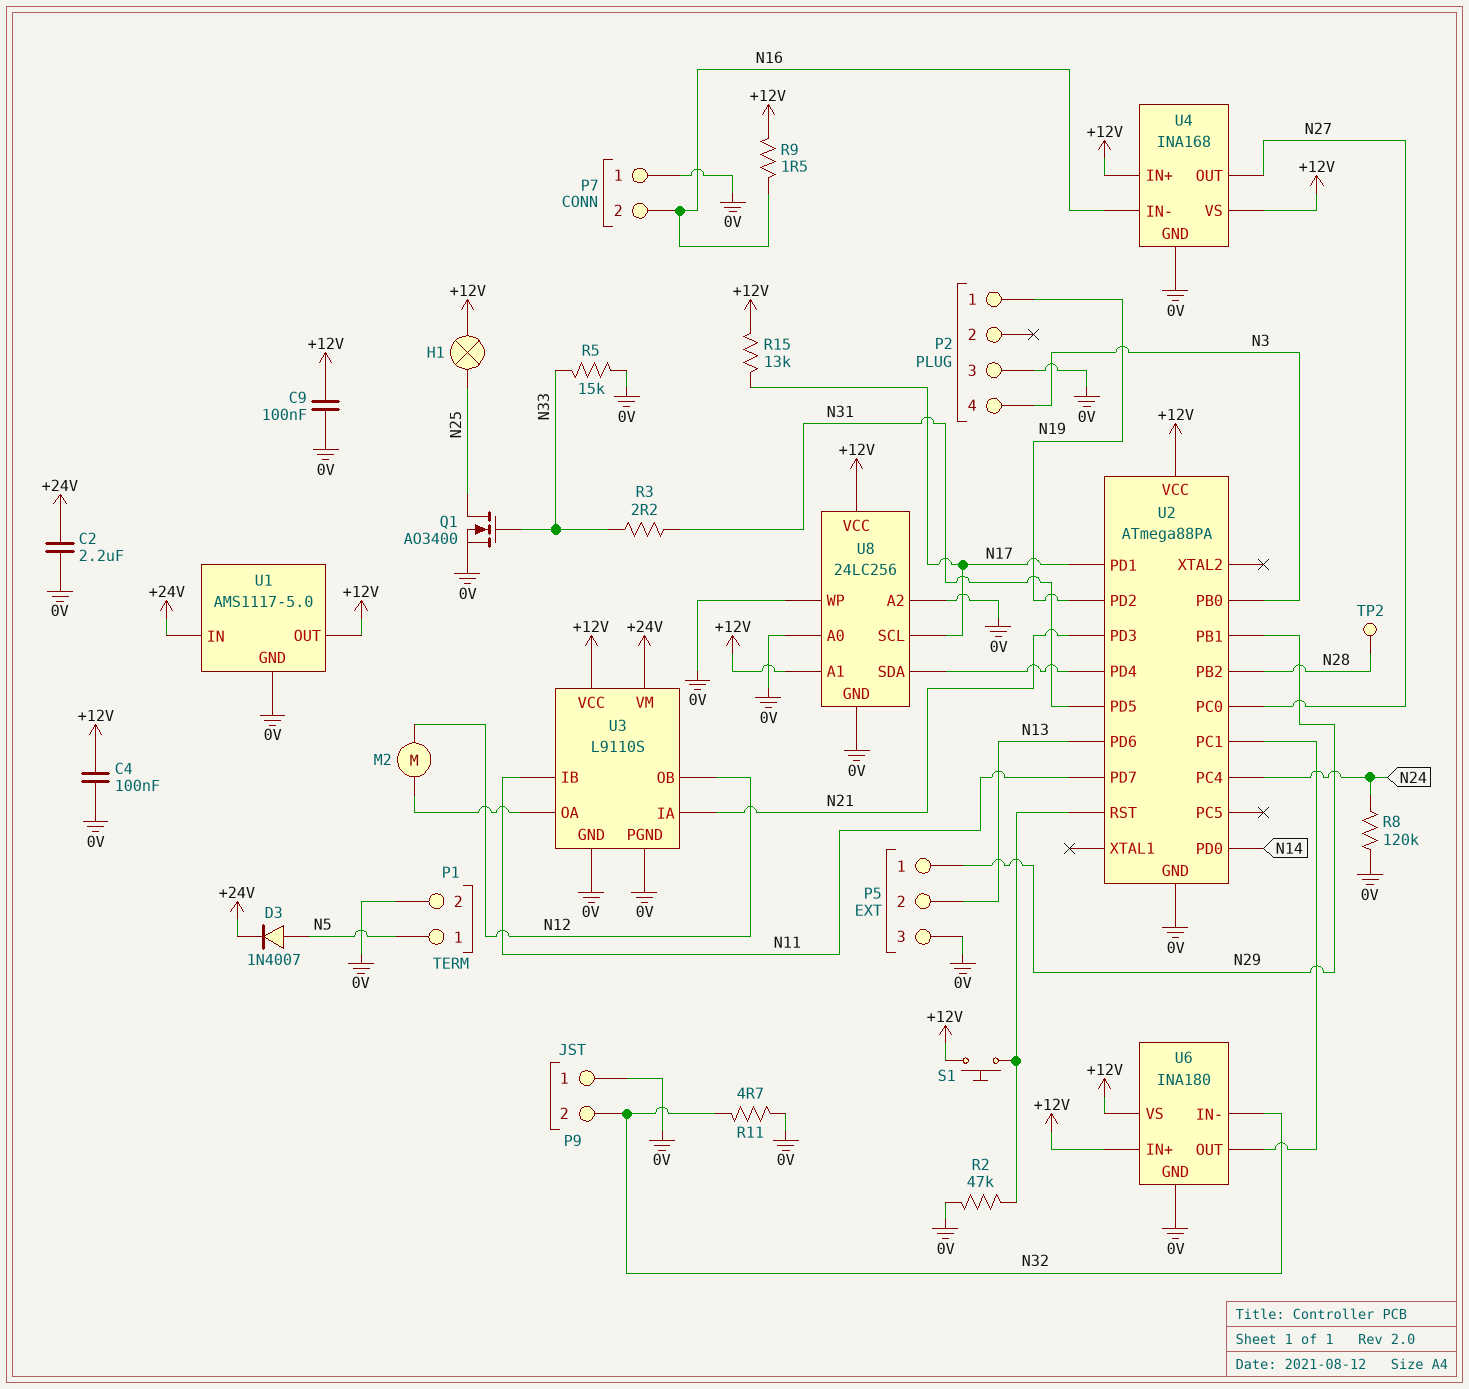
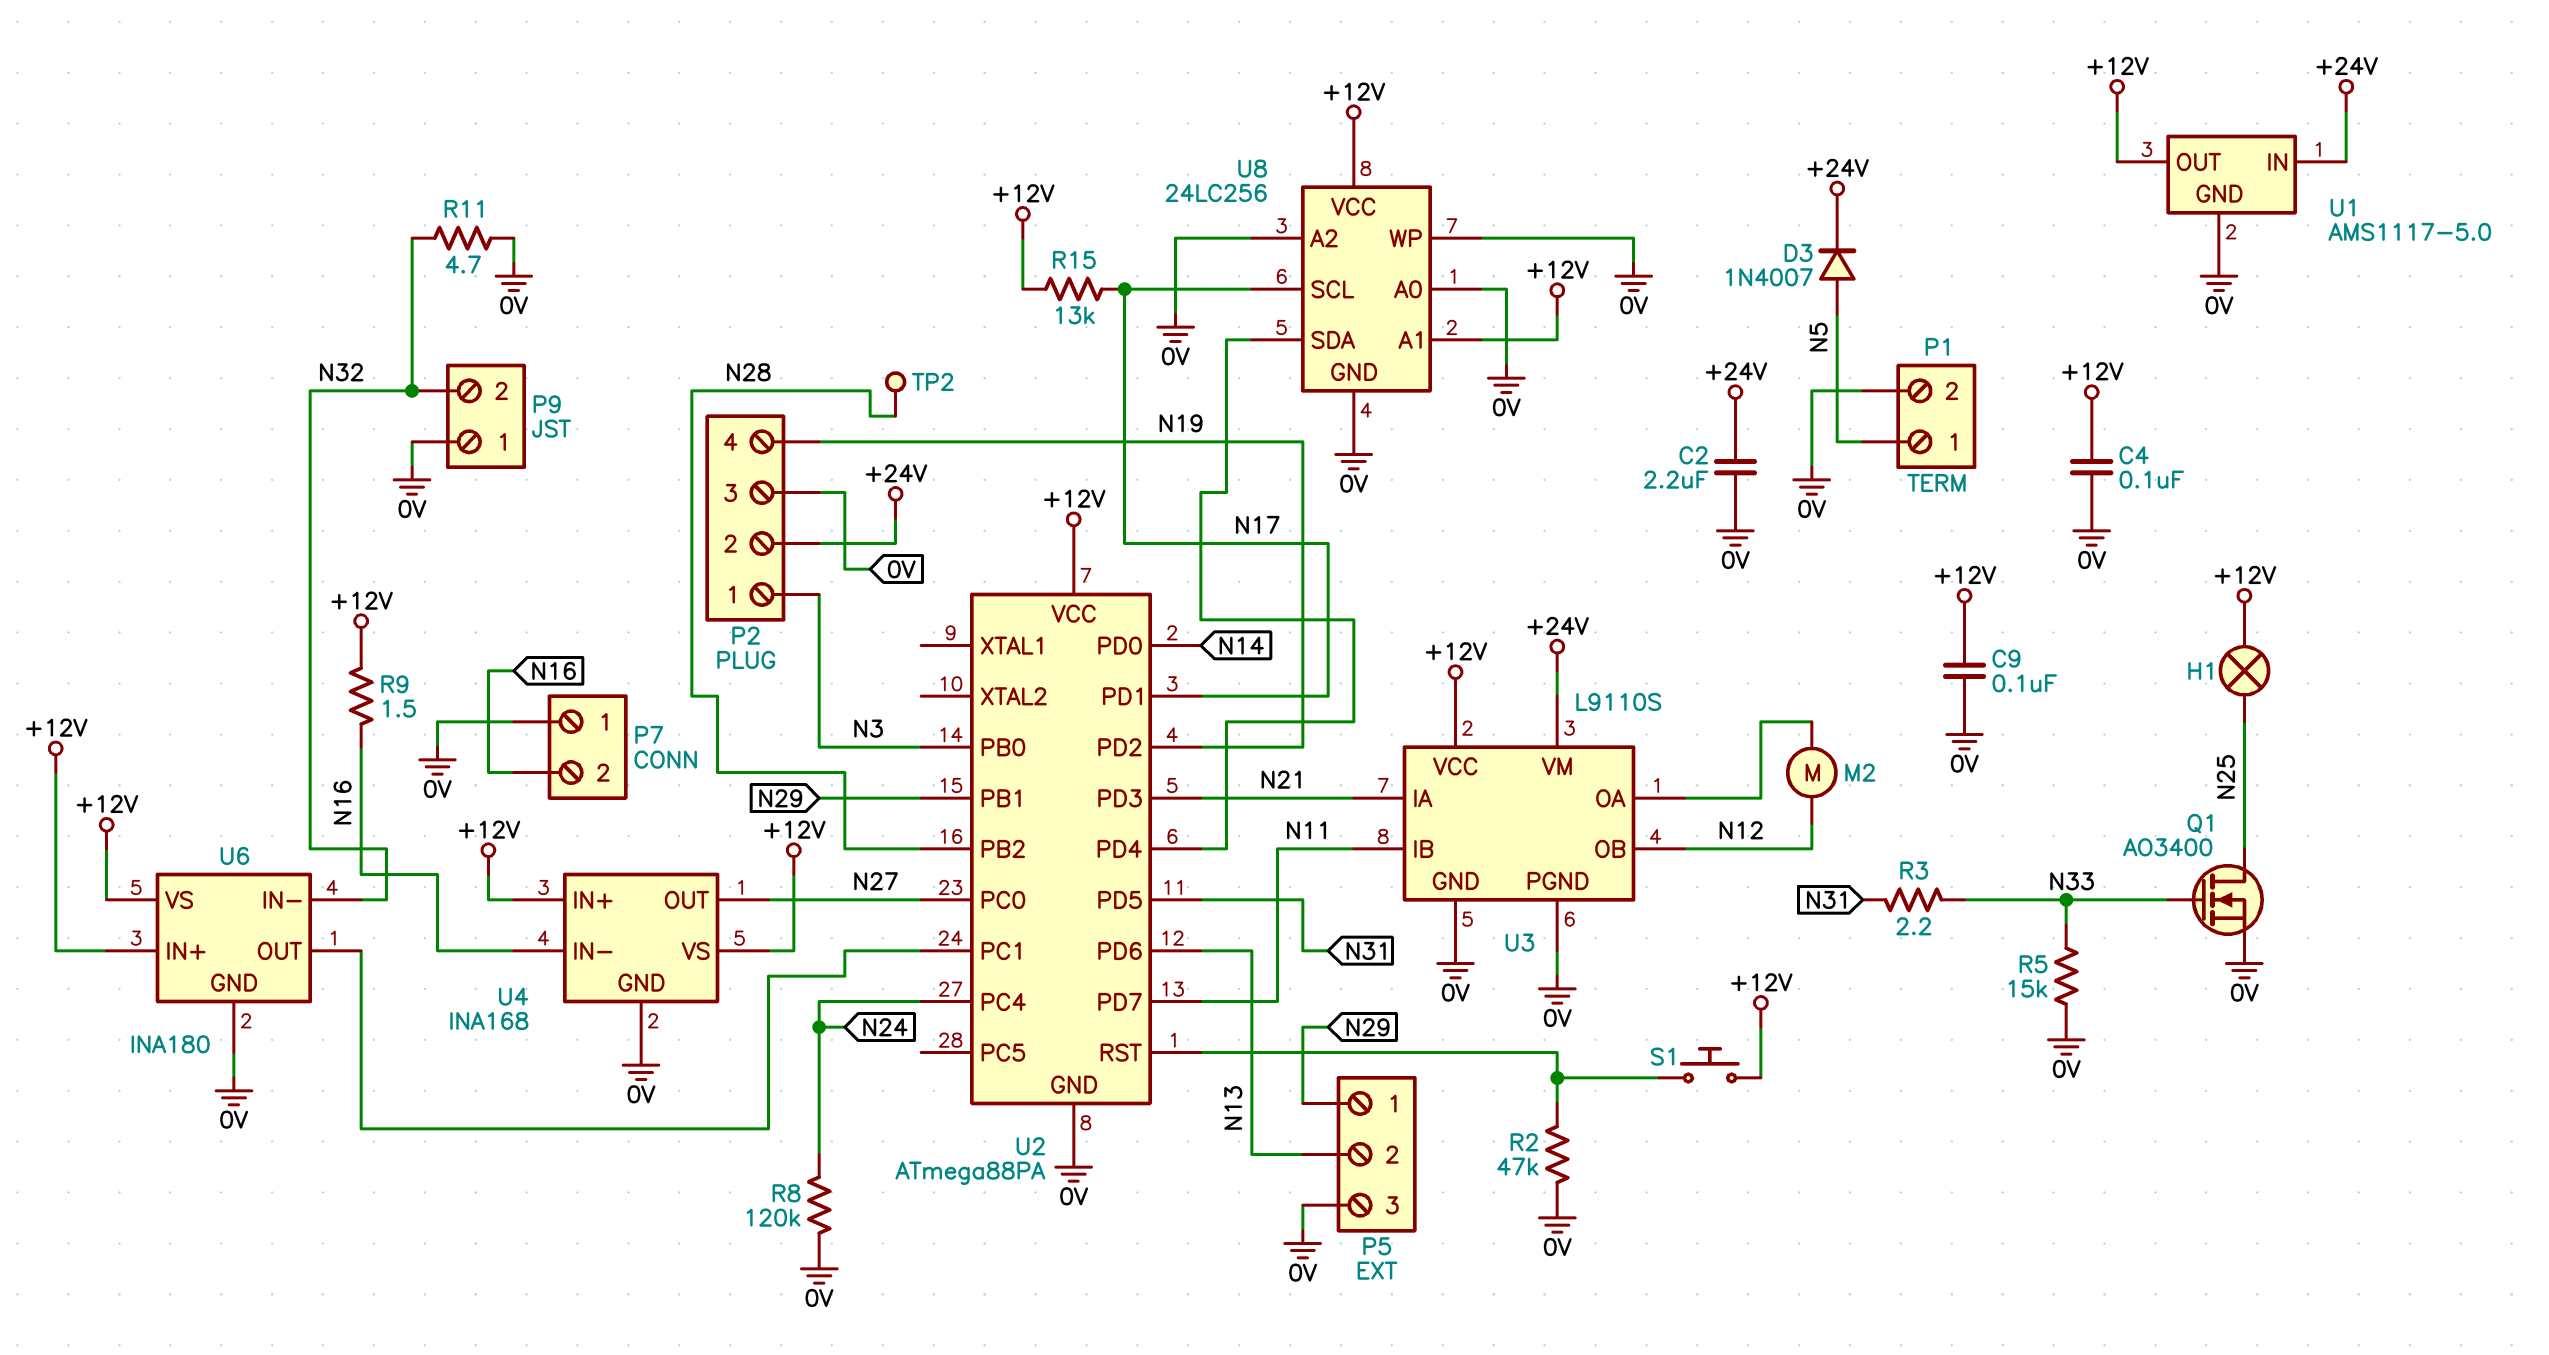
P2 pin 1: N19 -> N3
P2 pin 2: none -> +24V
P2 pin 4: N3 -> N19

